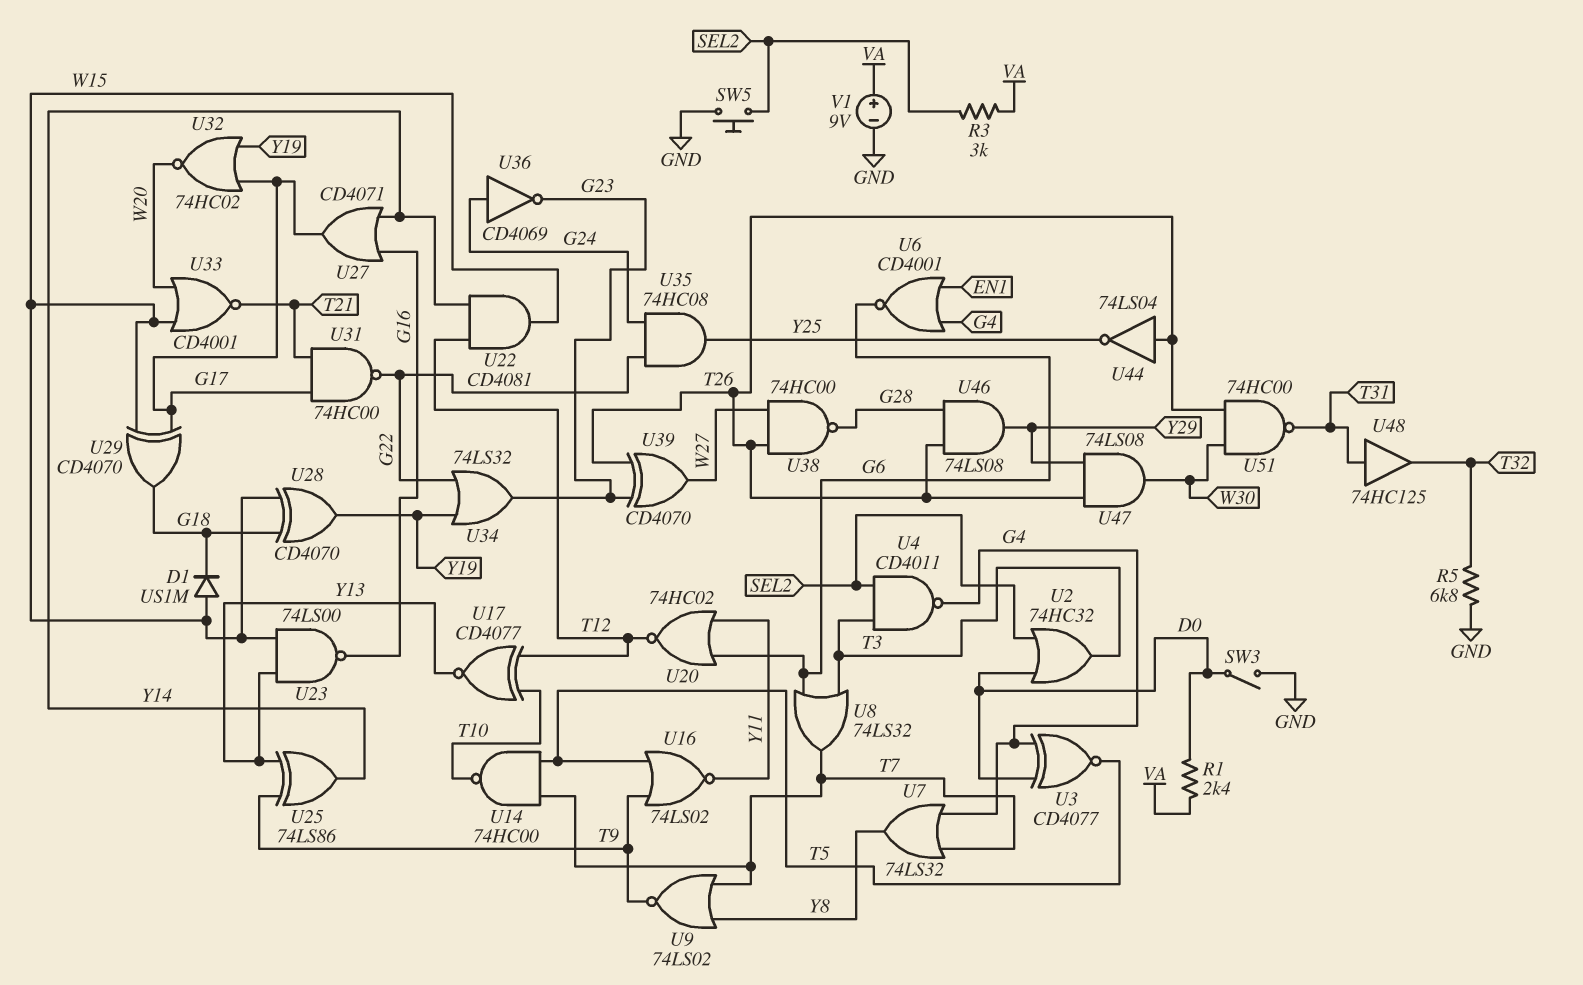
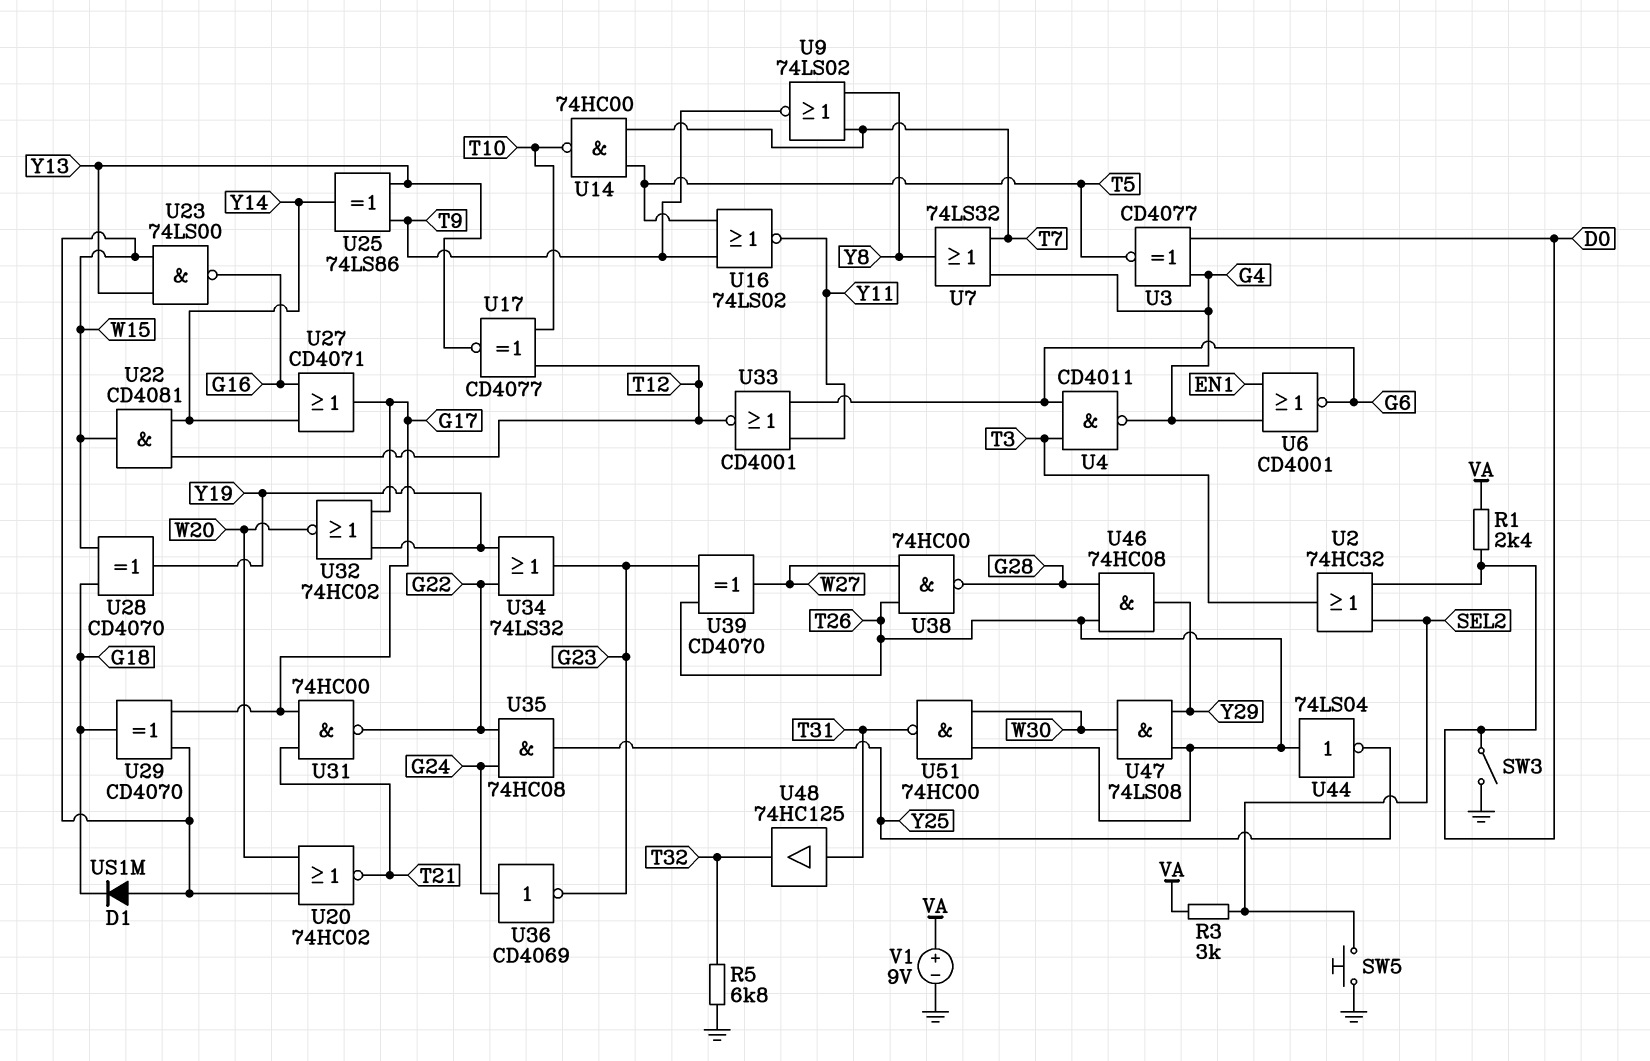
U4: NAND CD4011 (in SEL2, in T3, out G4) -> NAND CD4011 (in G6, in T3, out G4)
U8: OR 74LS32 (in G6, in T3, out T7) -> none
U20: NOR 74HC02 (in G6, in Y11, out T12) -> NOR 74HC02 (in W15, in W20, out T21)
U33: NOR CD4001 (in W15, in W20, out T21) -> NOR CD4001 (in G6, in Y11, out T12)
U46: AND 74LS08 (in G28, in T26, out Y29) -> AND 74HC08 (in G28, in T26, out Y29)

